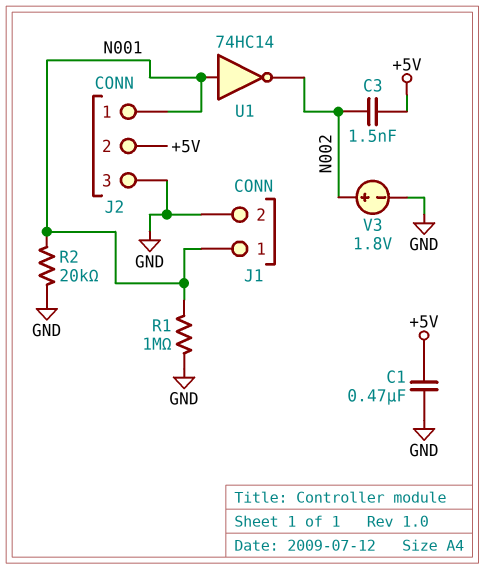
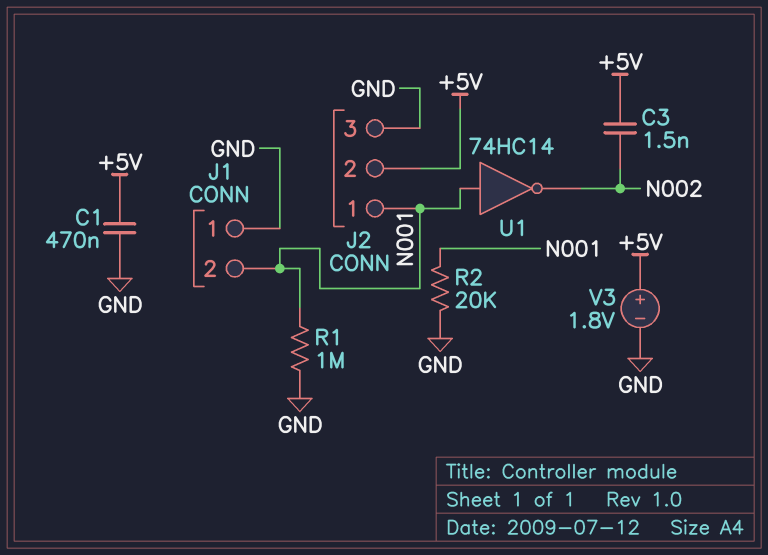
J1 pin 1: N001 -> GND
J1 pin 2: GND -> N001
V3: 1.8V (plus N002, minus GND) -> 1.8V (plus +5V, minus GND)

